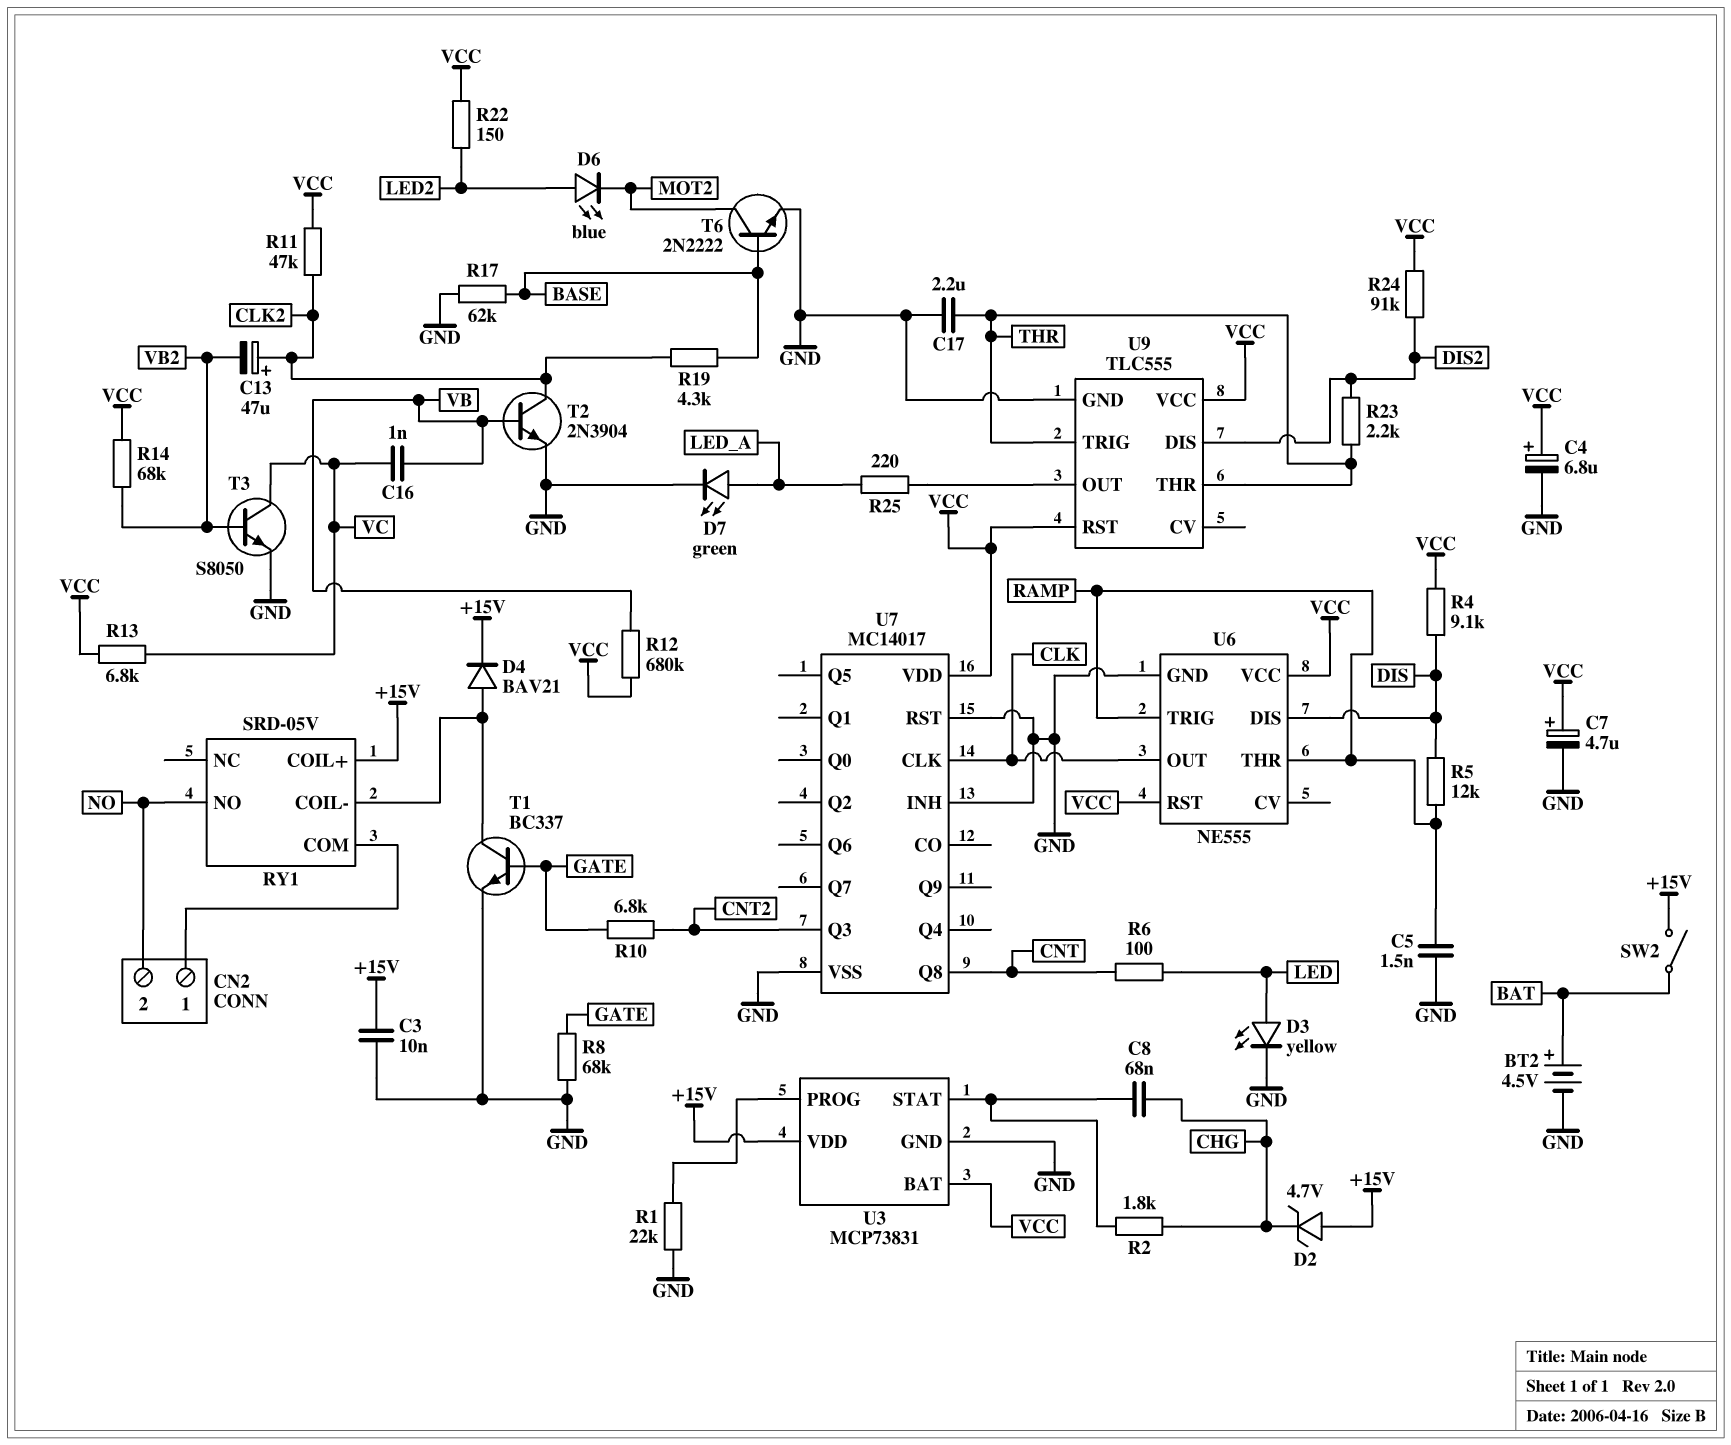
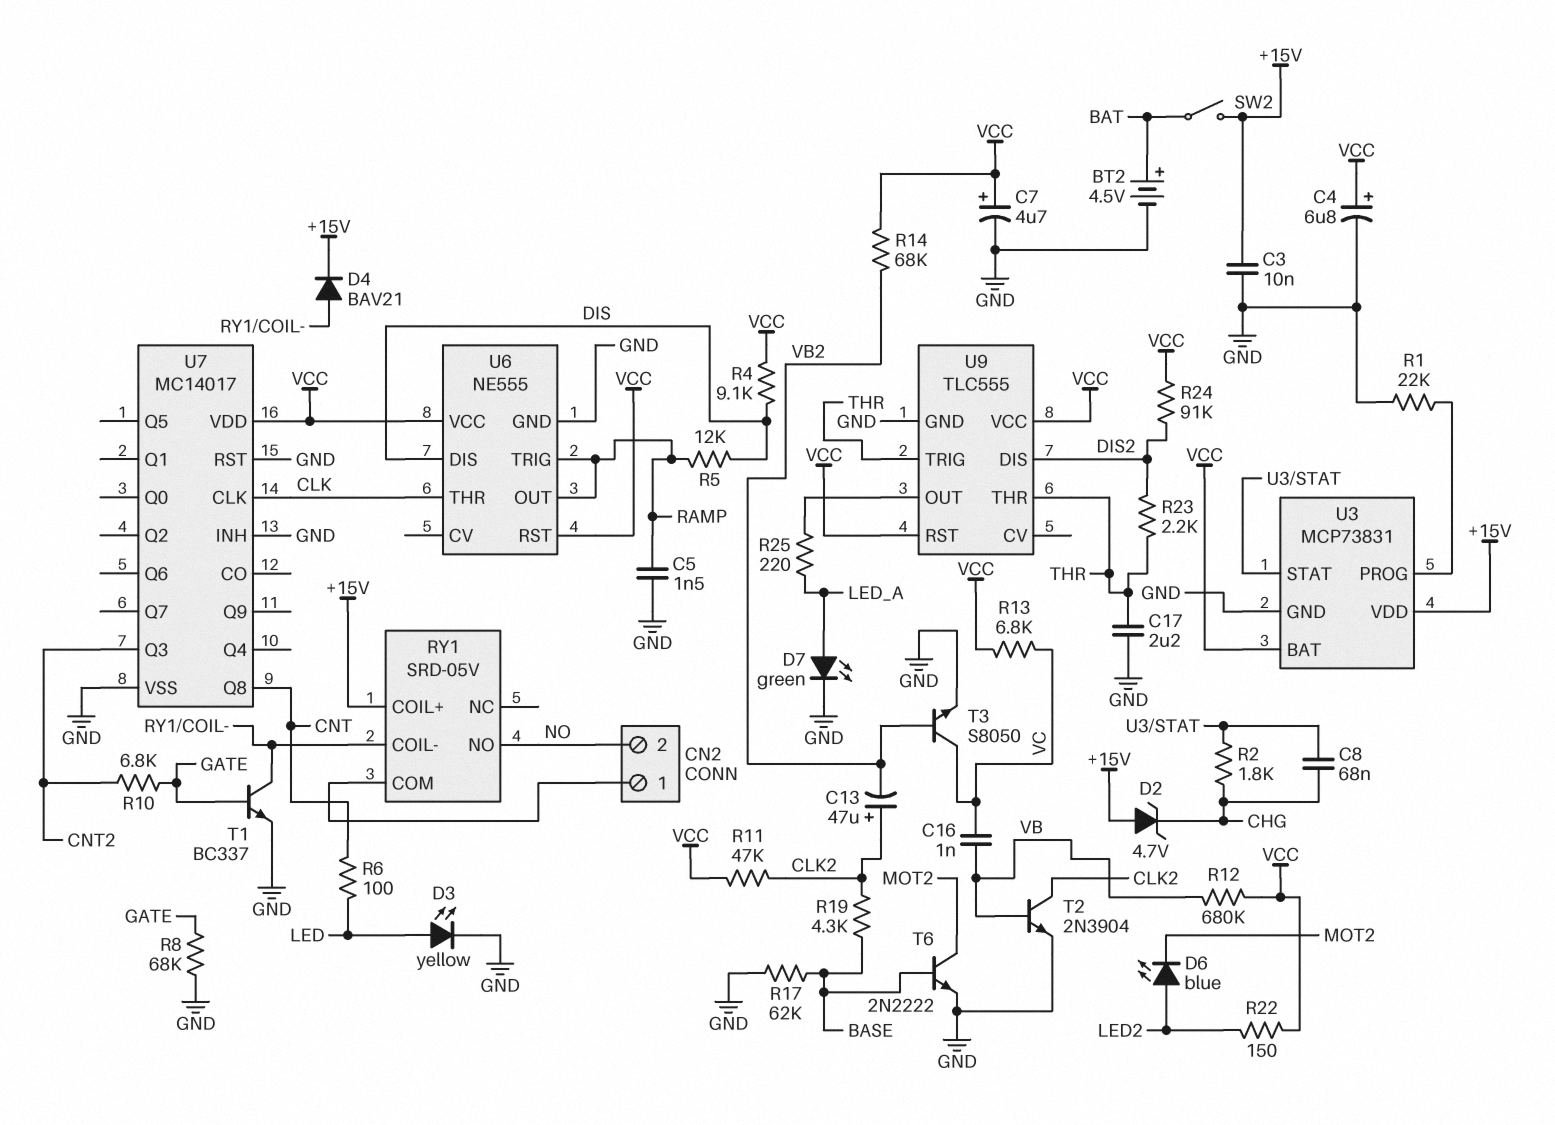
U6 pin OUT: CLK -> RAMP
U6 pin THR: RAMP -> CLK

